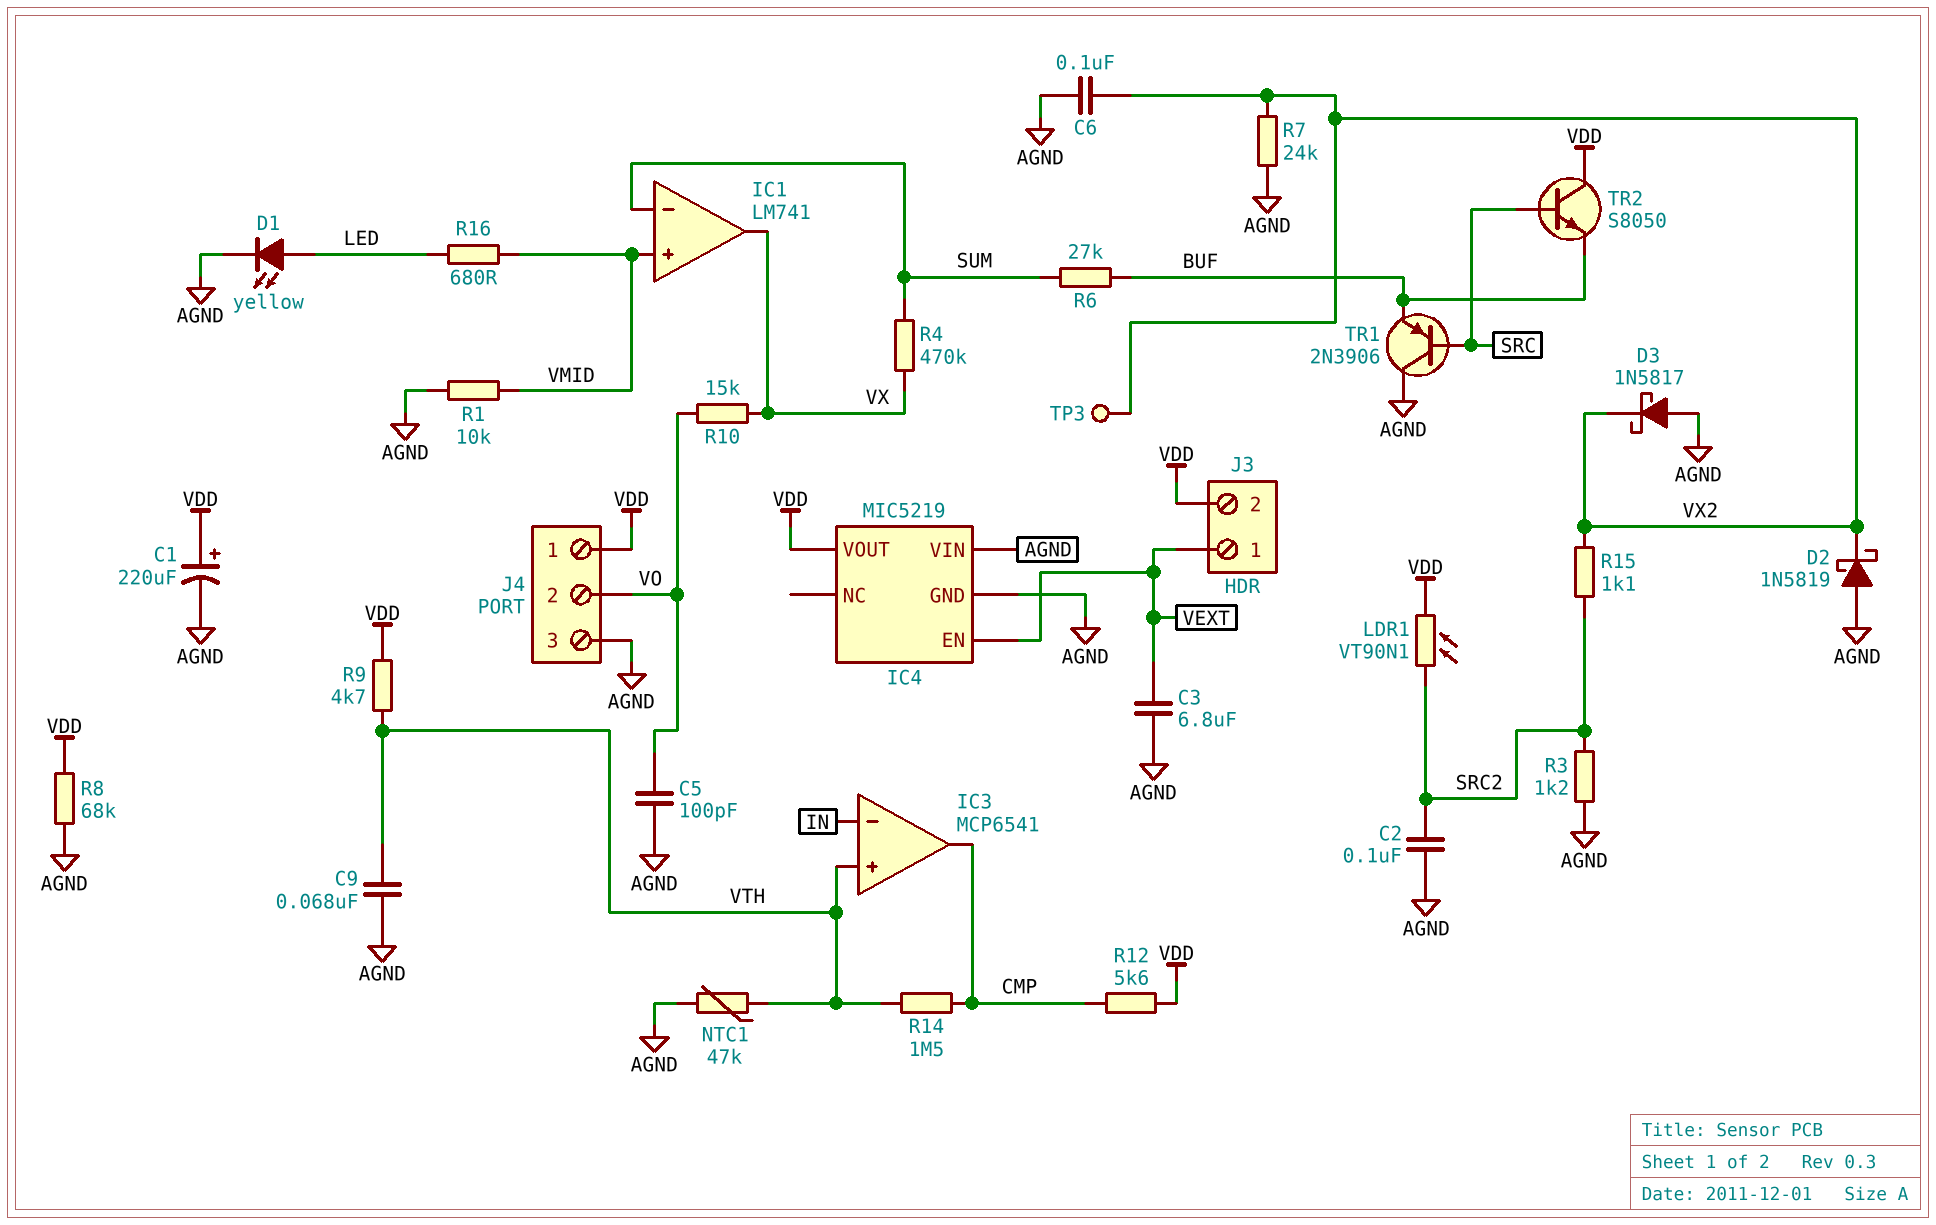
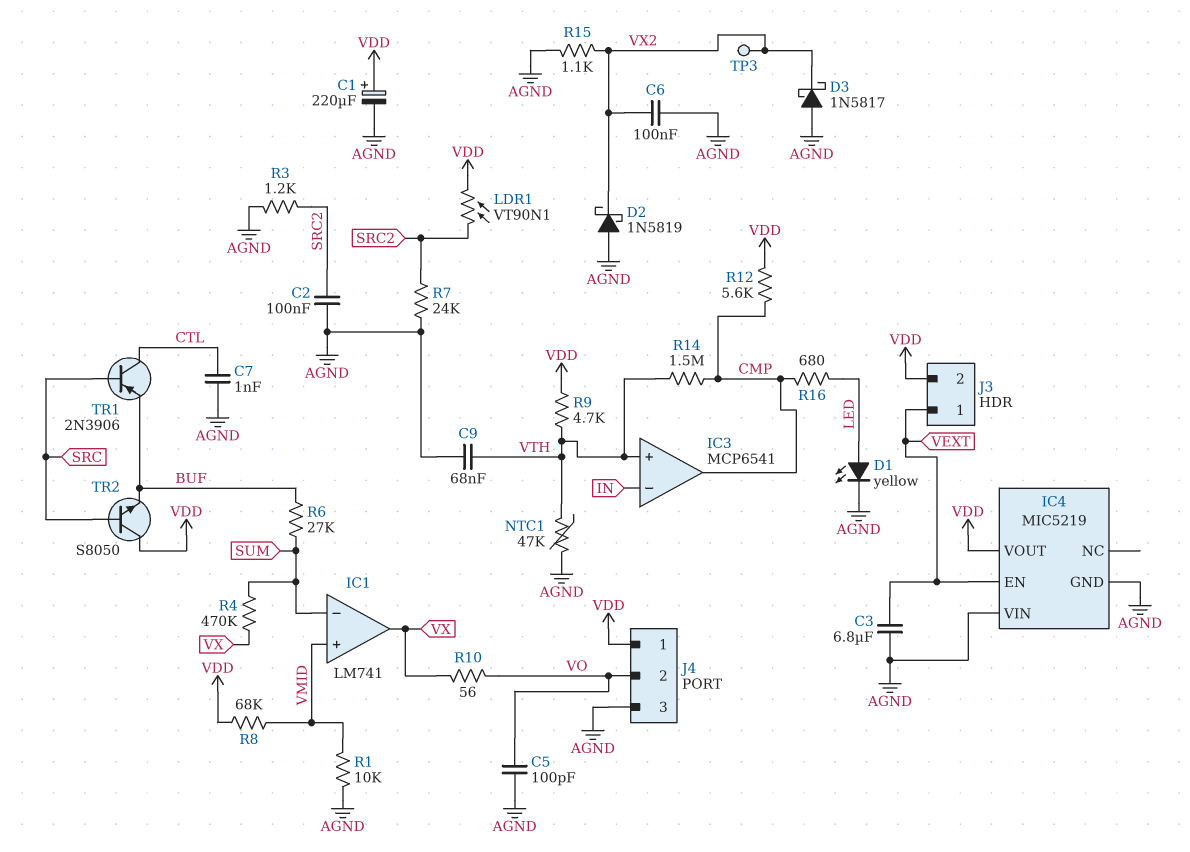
C7: none -> 1nF (AGND, CTL)
R7: 24k (AGND, VX2) -> 24k (AGND, SRC2)
R8: 68k (AGND, VDD) -> 68k (VDD, VMID)
R10: 15k (VO, VX) -> 56 (VO, VX)
R15: 1.1k (SRC2, VX2) -> 1.1k (AGND, VX2)
R16: 680 (LED, VMID) -> 680 (CMP, LED)
TR1: PNP 2N3906 (B SRC, C AGND, E BUF) -> PNP 2N3906 (B SRC, C CTL, E BUF)

